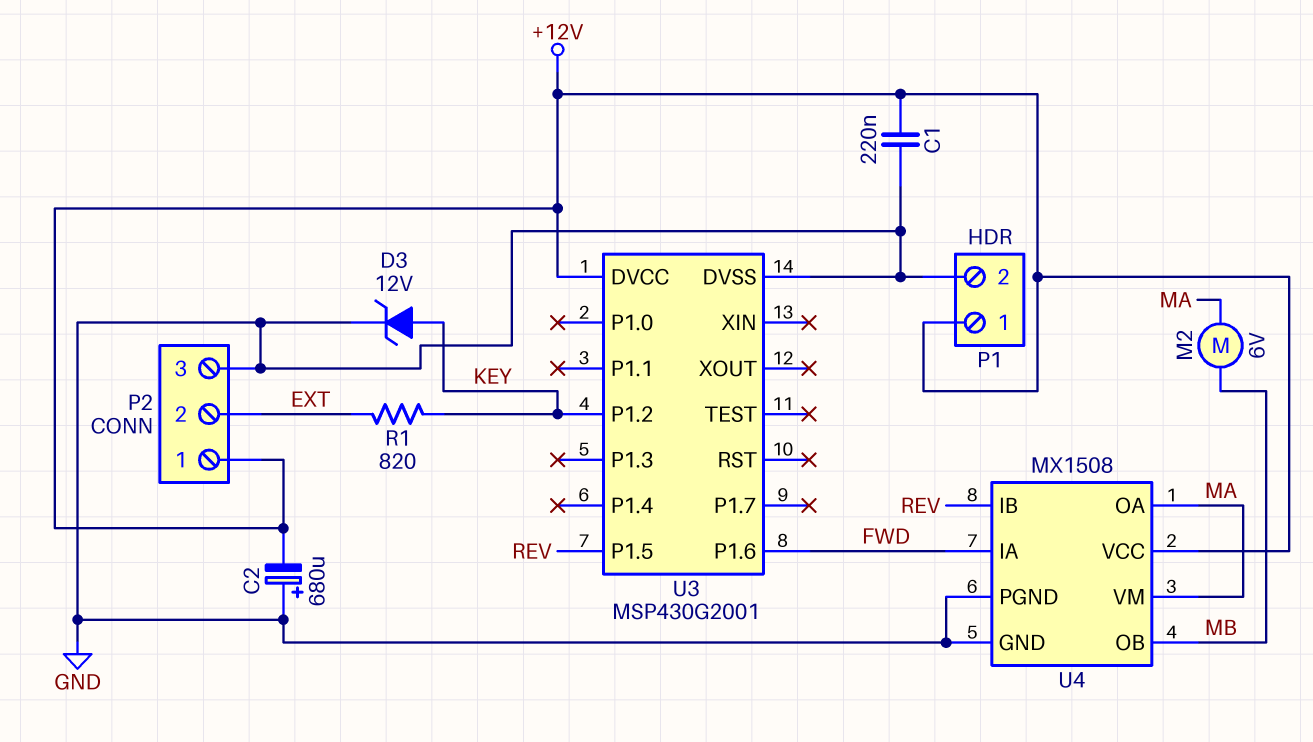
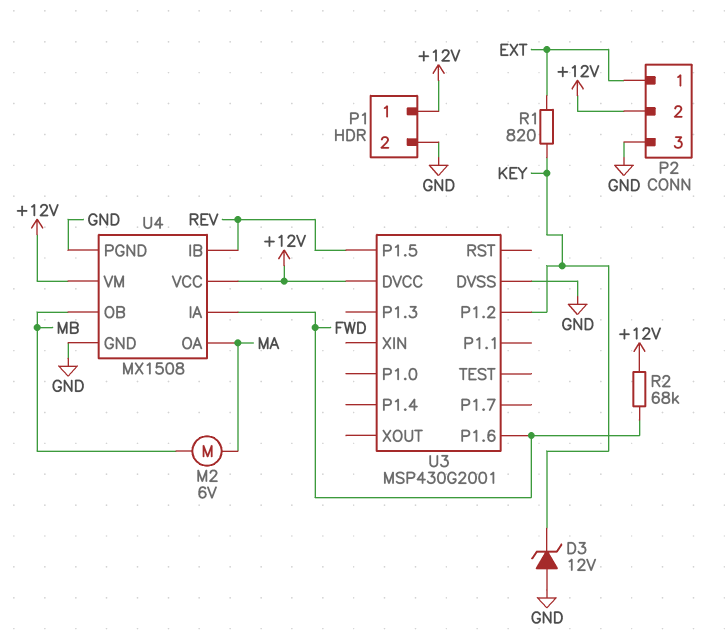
C1: 220nF (+12V, GND) -> none
C2: 680uF (plus GND, minus +12V) -> none
D3: zener 12V (A KEY, K GND) -> zener 12V (A GND, K KEY)
P2 pin 1: +12V -> EXT
P2 pin 2: EXT -> +12V
R2: none -> 68k (+12V, FWD)
U4 pin VM: MA -> +12V

